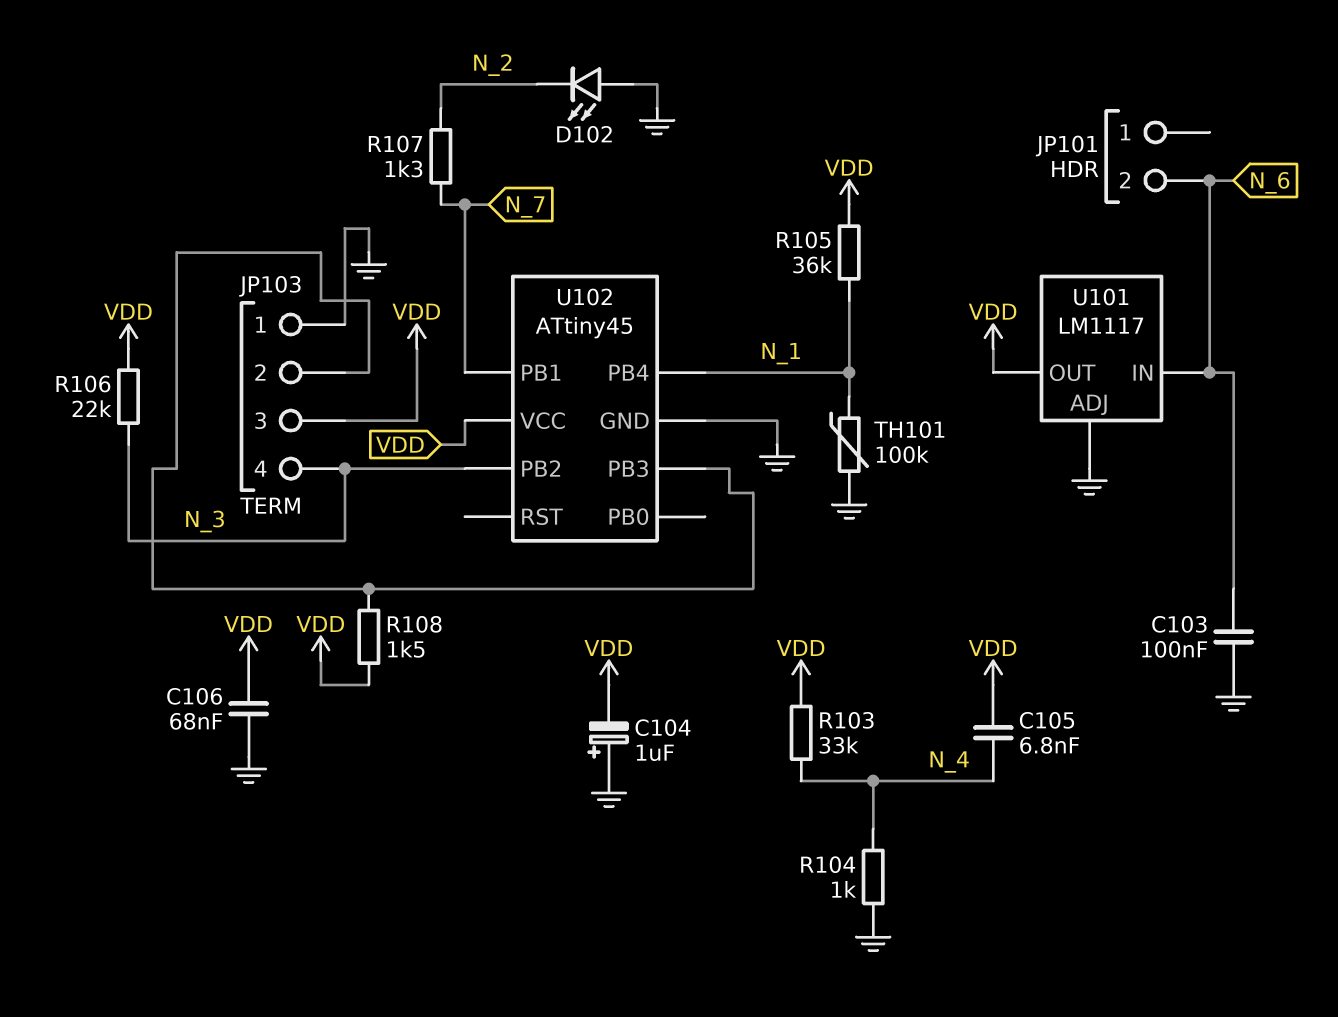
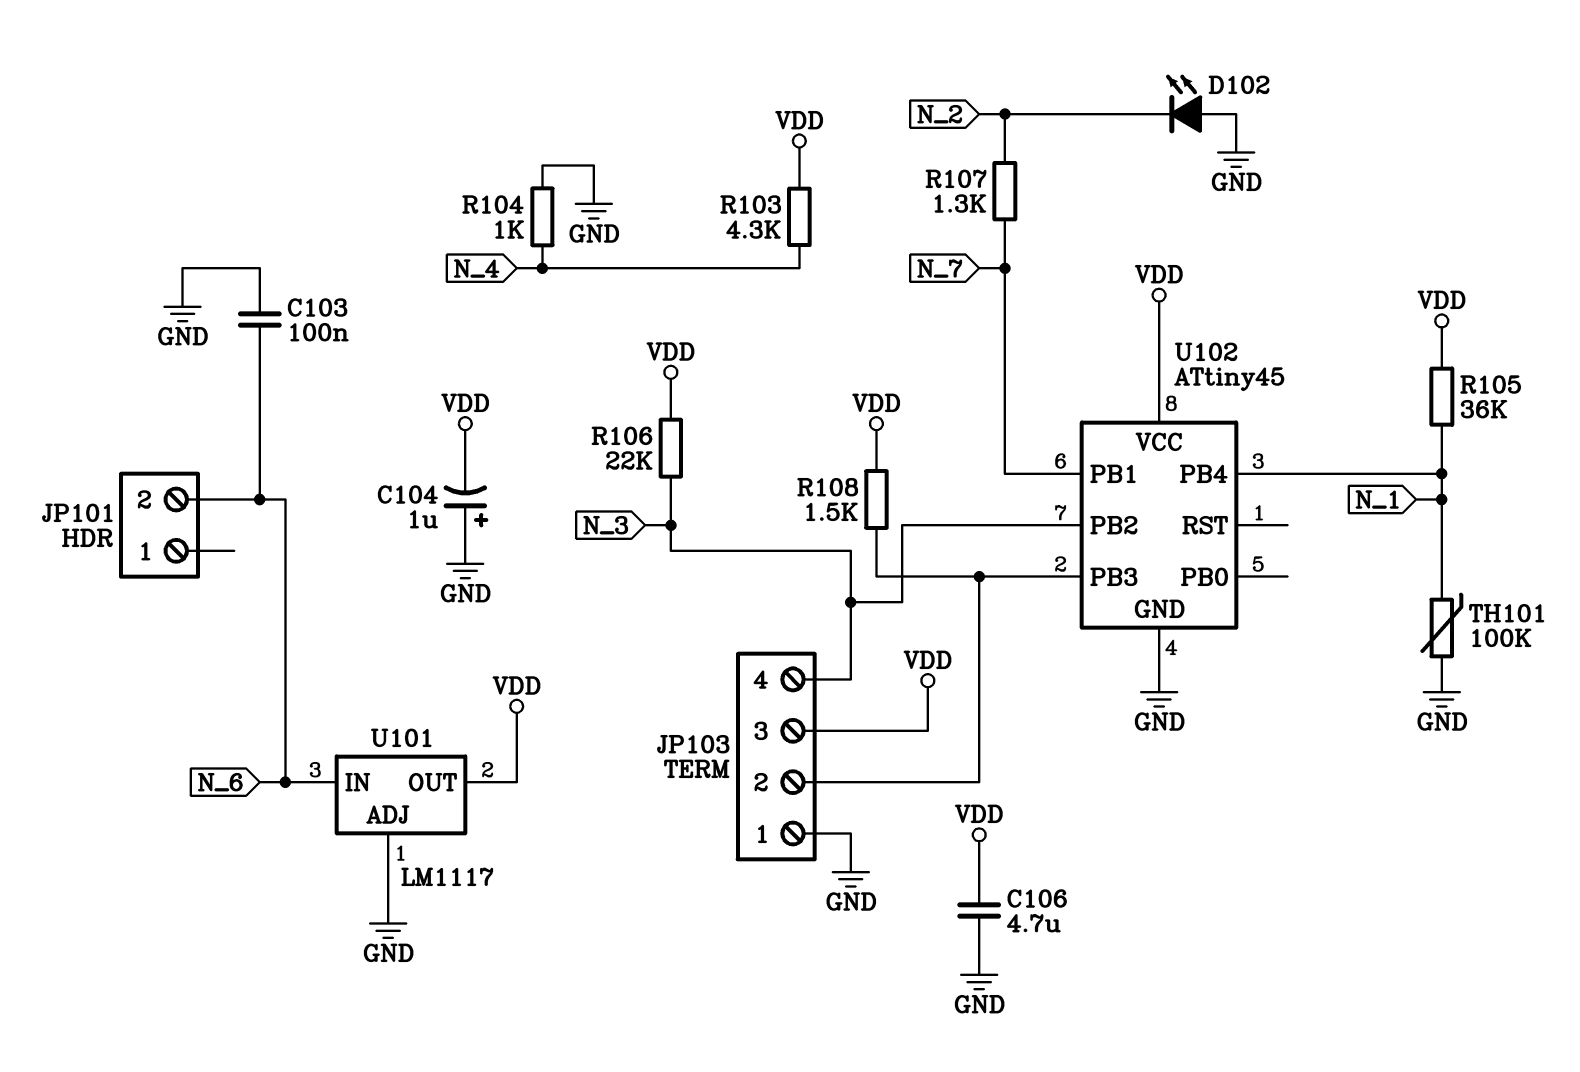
C105: 6.8nF (N_4, VDD) -> none
C106: 68nF (GND, VDD) -> 4.7uF (GND, VDD)
R103: 33k (N_4, VDD) -> 4.3k (N_4, VDD)

